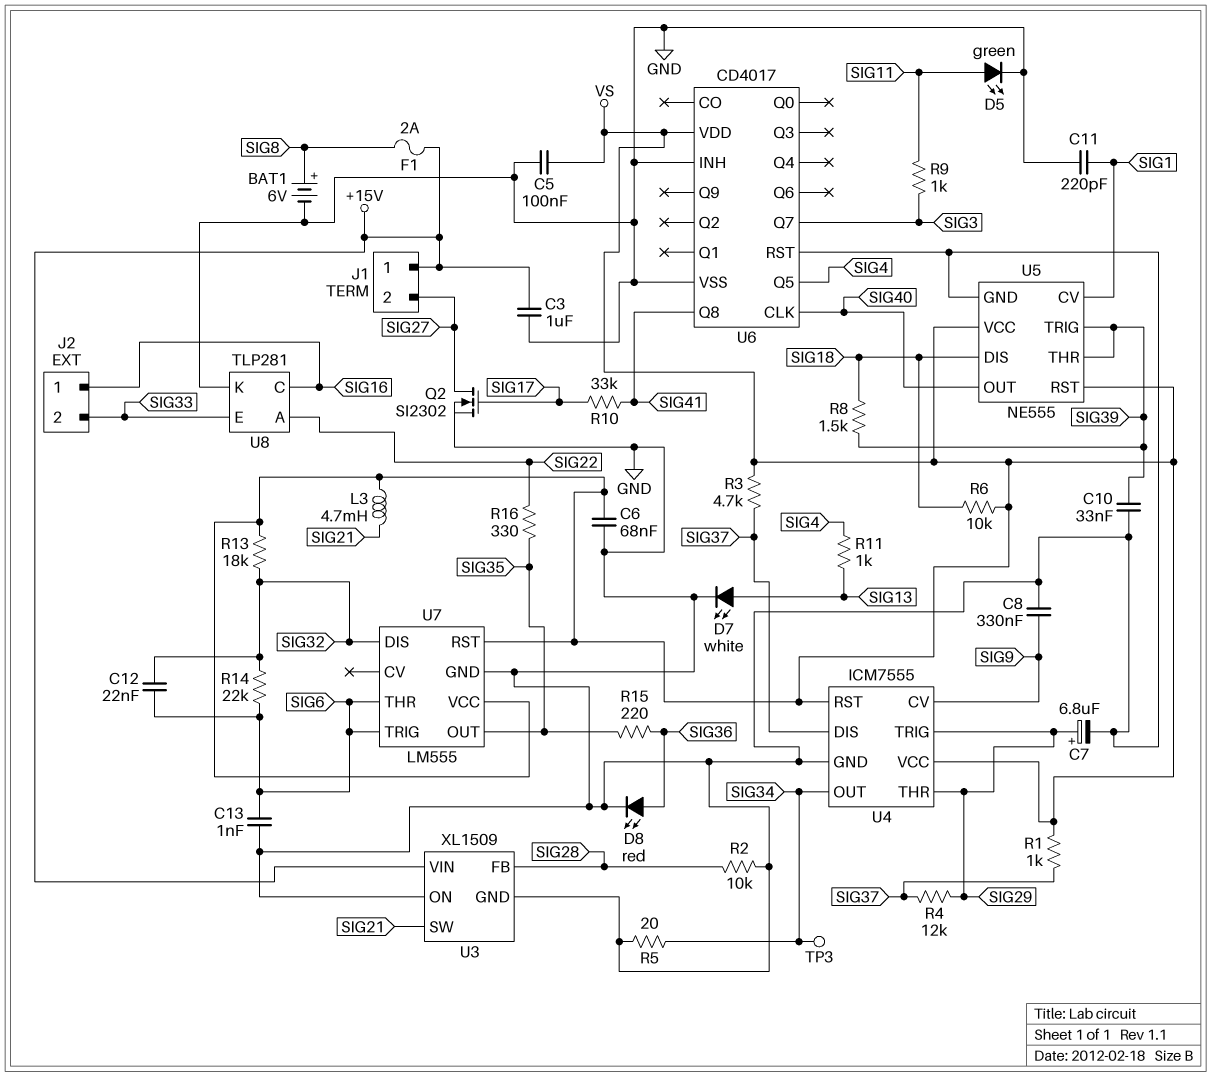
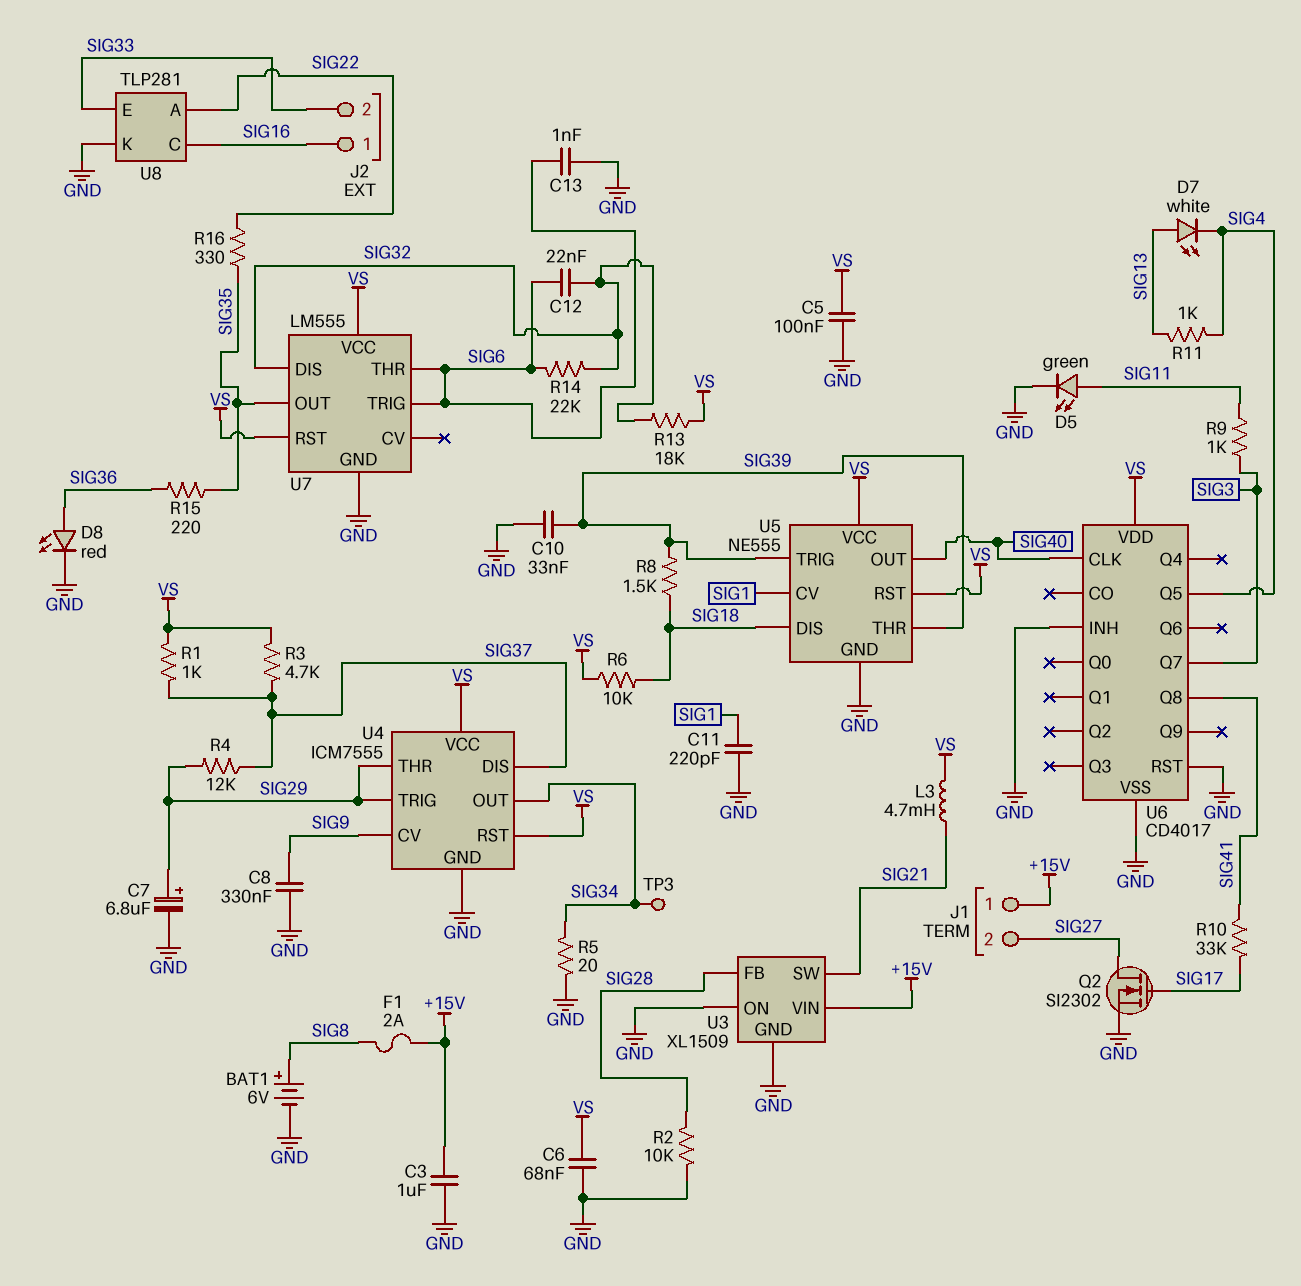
D7: LED white (A SIG13, K GND) -> LED white (A SIG13, K SIG4)

